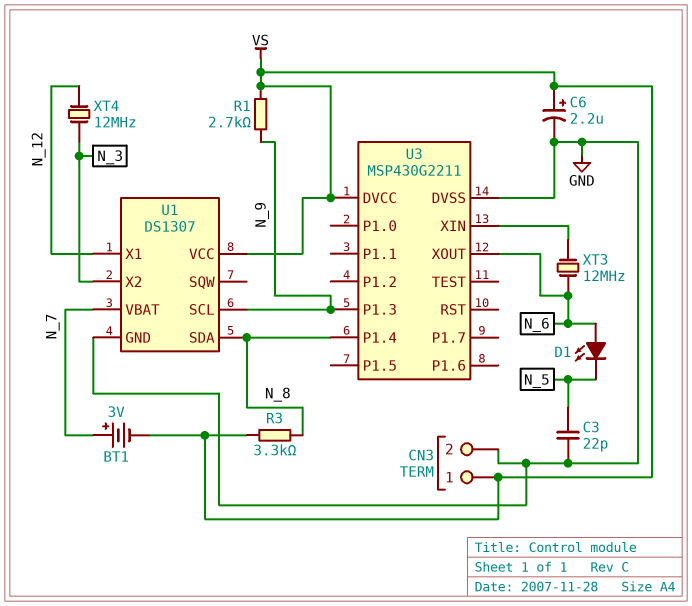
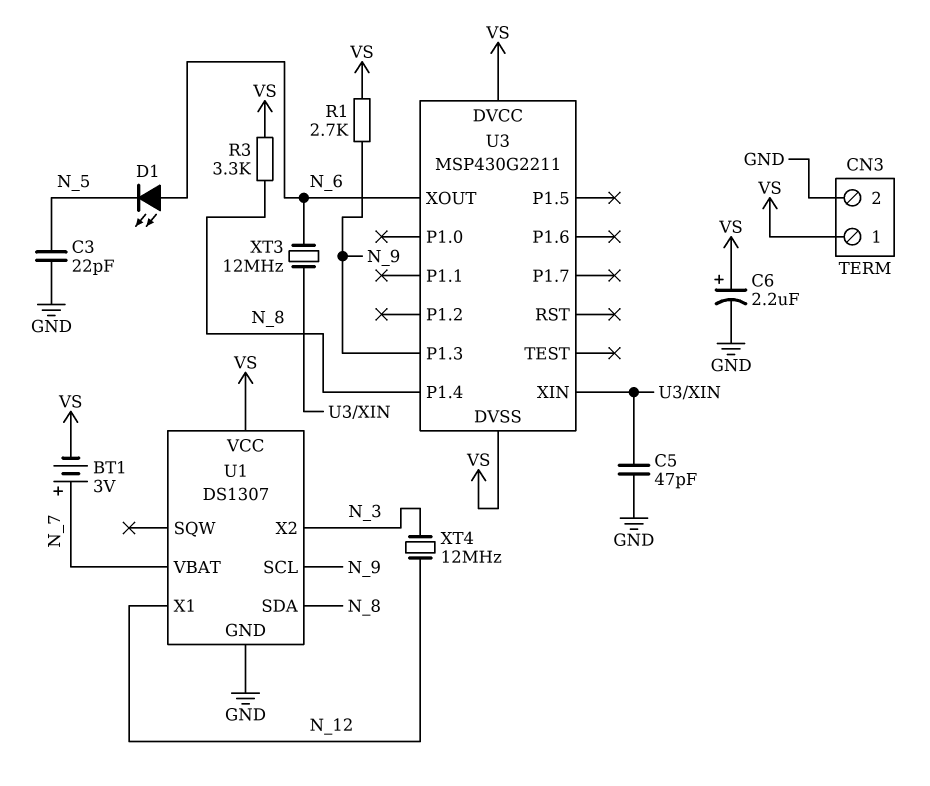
C5: none -> 47pF (GND, U3/XIN)
U3 pin DVSS: GND -> VS

